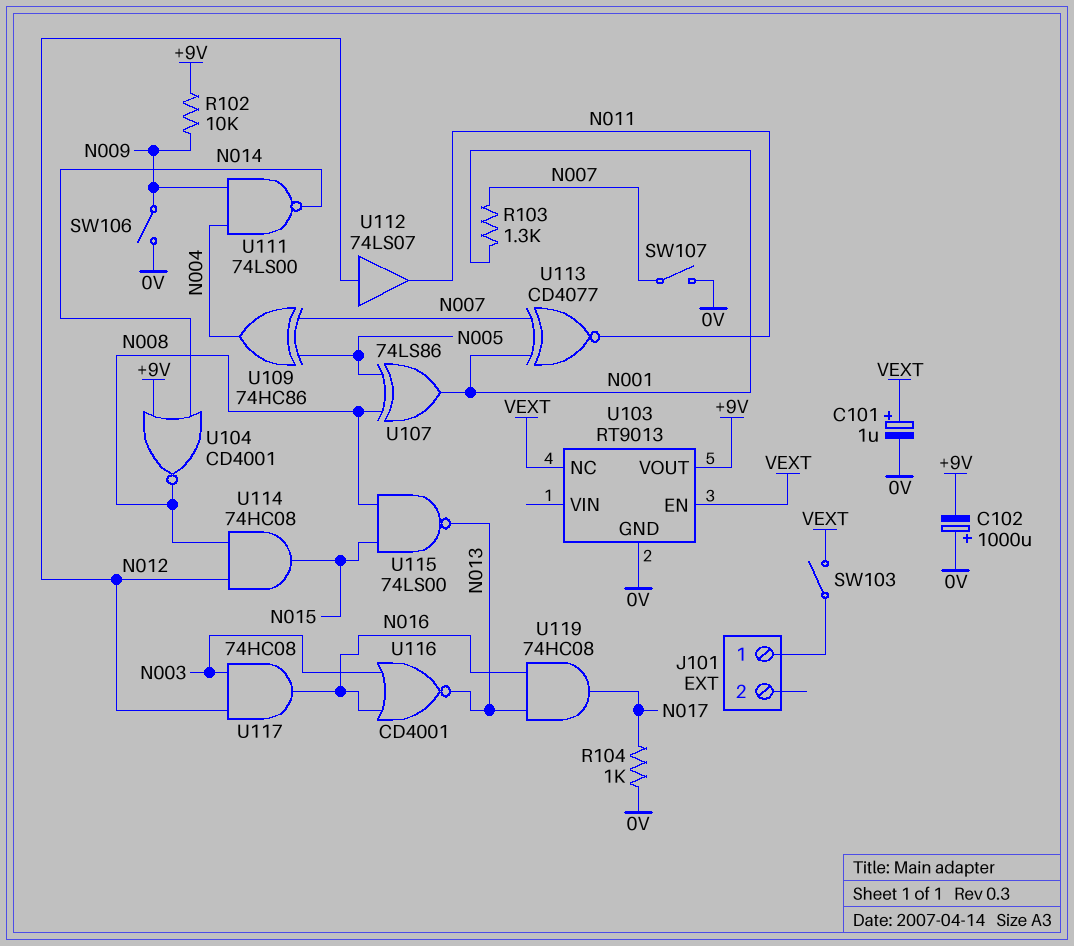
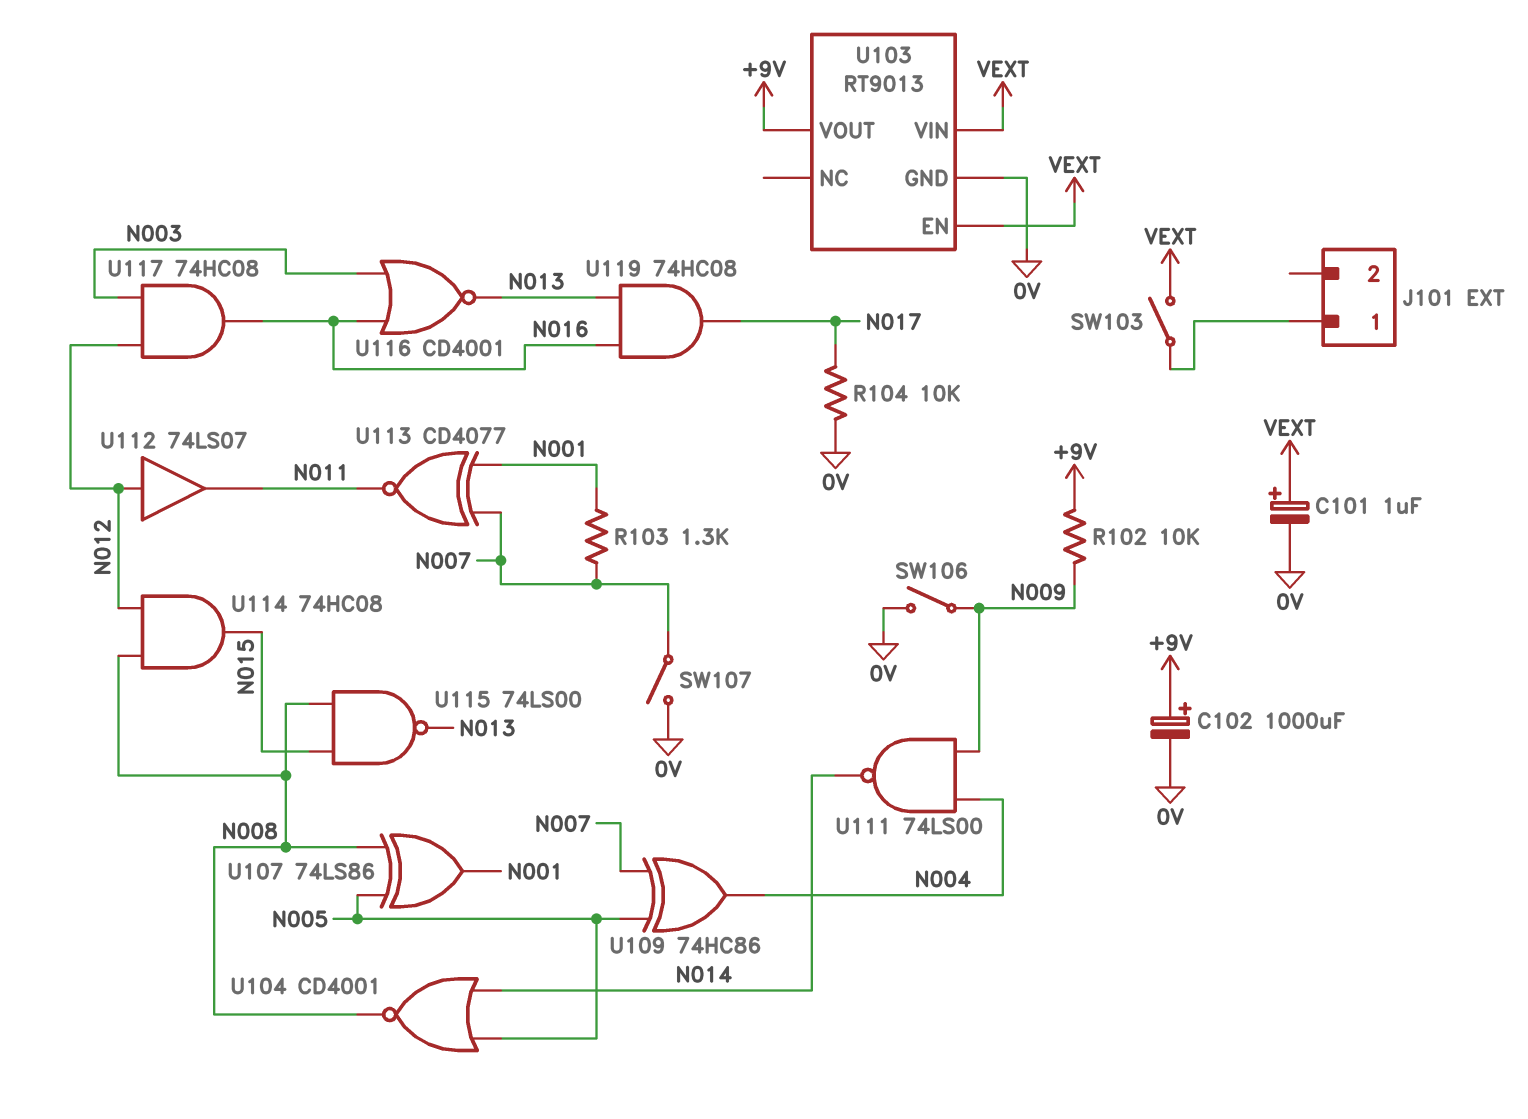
C102: 1000uF (plus 0V, minus +9V) -> 1000uF (plus +9V, minus 0V)
R104: 1k (0V, N017) -> 10k (0V, N017)
U103 pin NC: VEXT -> none
U103 pin VIN: none -> VEXT
U104: NOR CD4001 (in +9V, in N014, out N008) -> NOR CD4001 (in N005, in N014, out N008)

